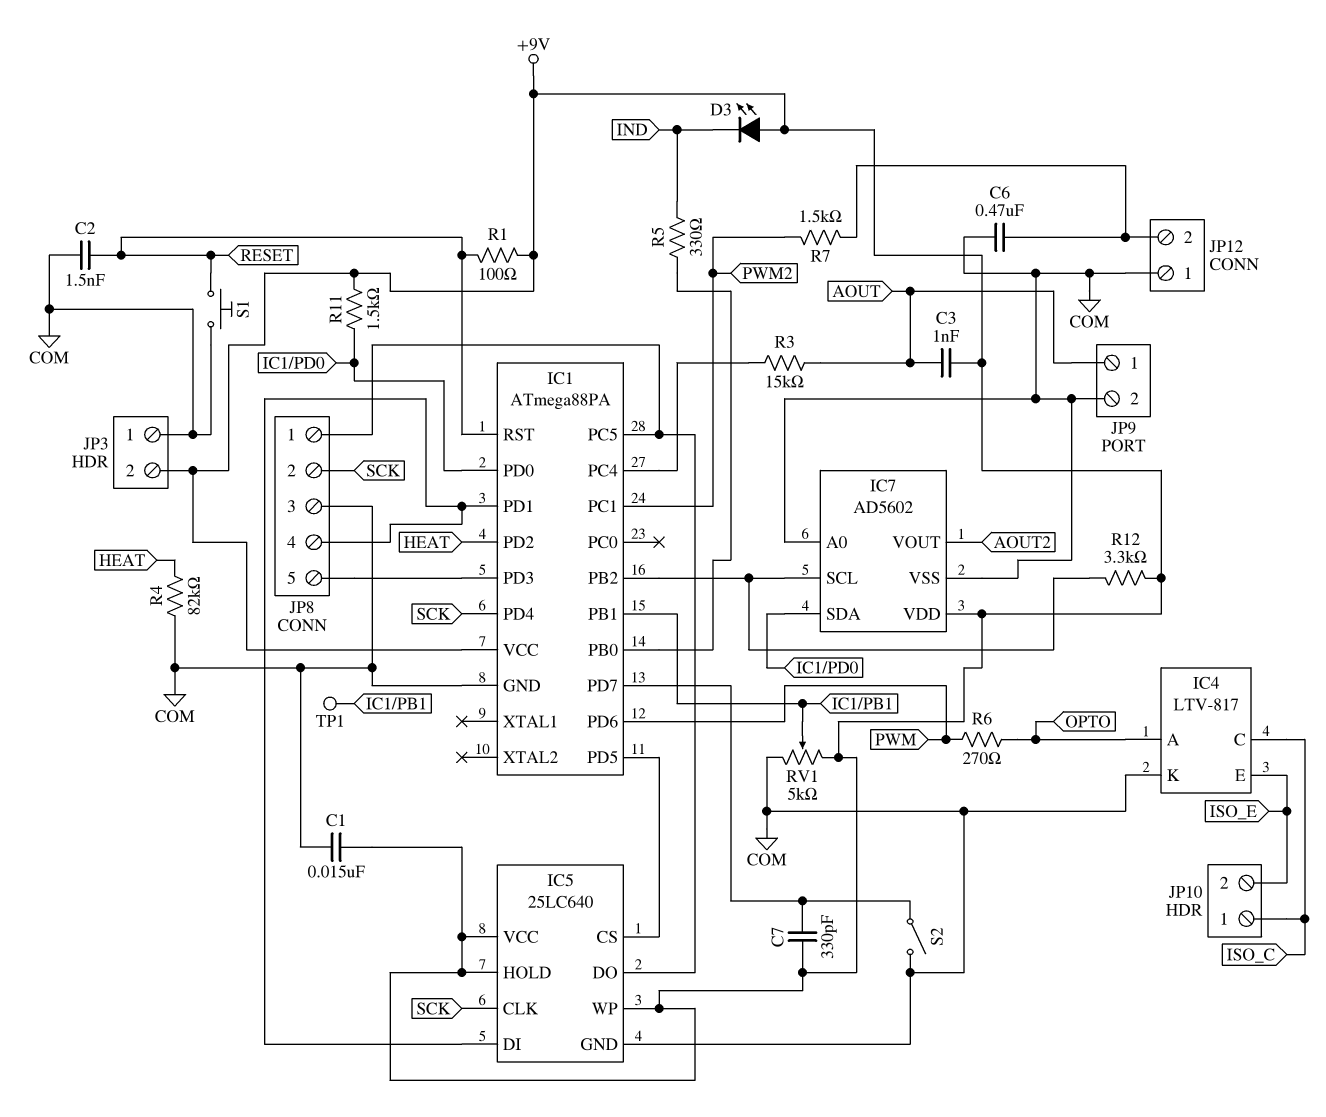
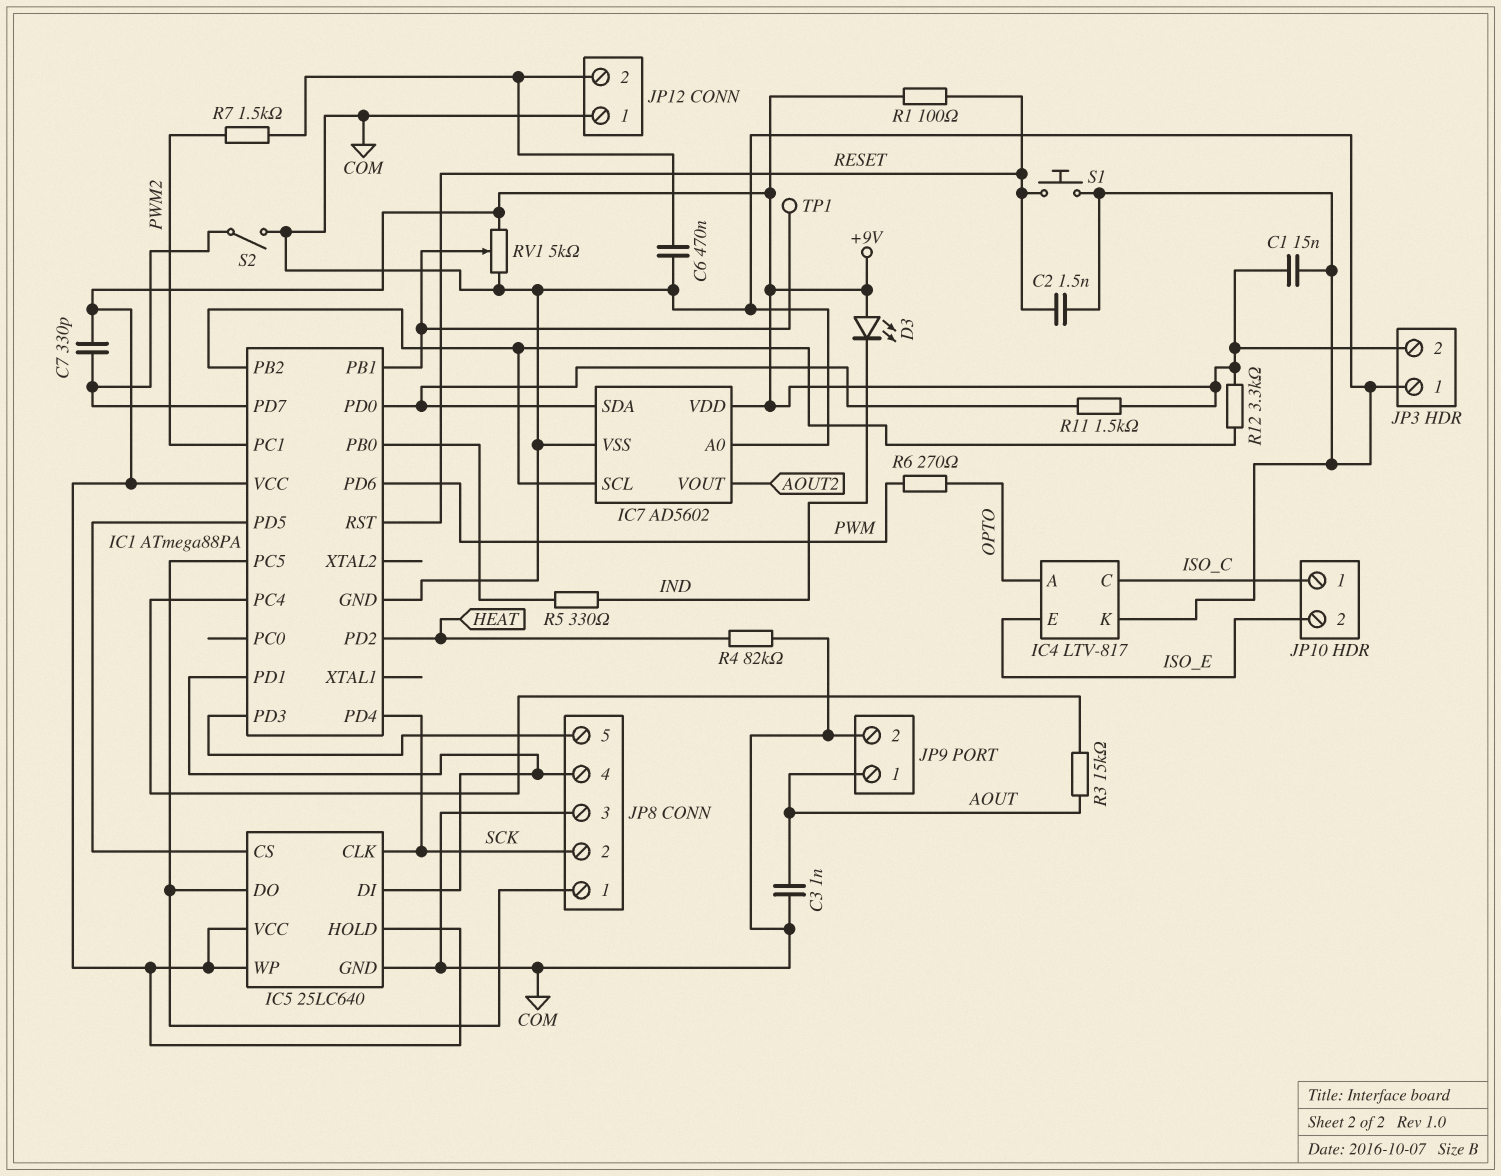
C3: 1nF (+9V, AOUT) -> 1nF (AOUT, COM)

